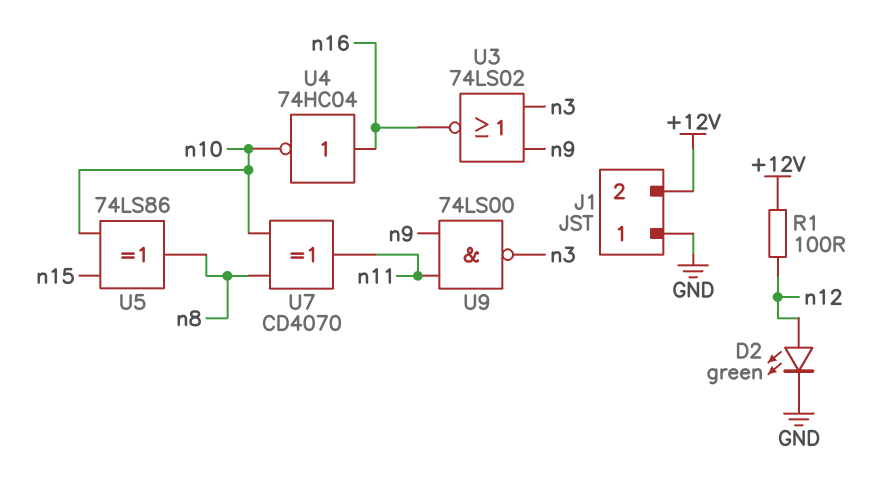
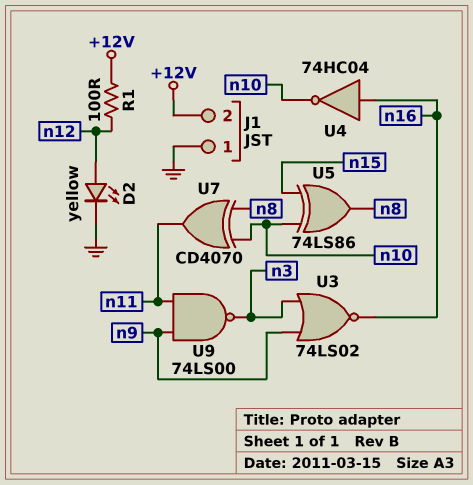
D2: LED green (A n12, K GND) -> LED yellow (A n12, K GND)

